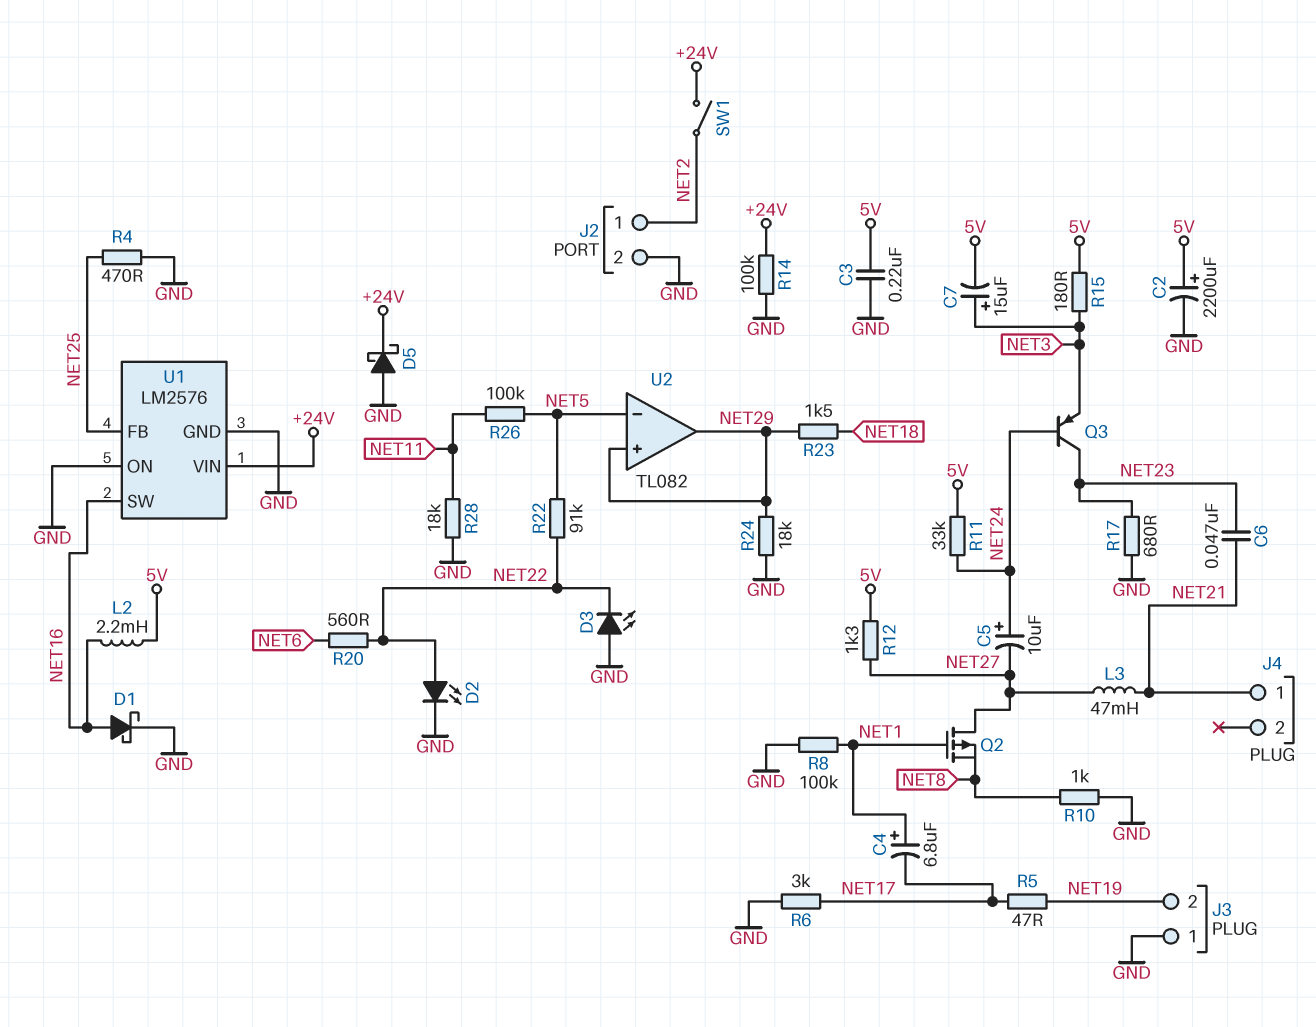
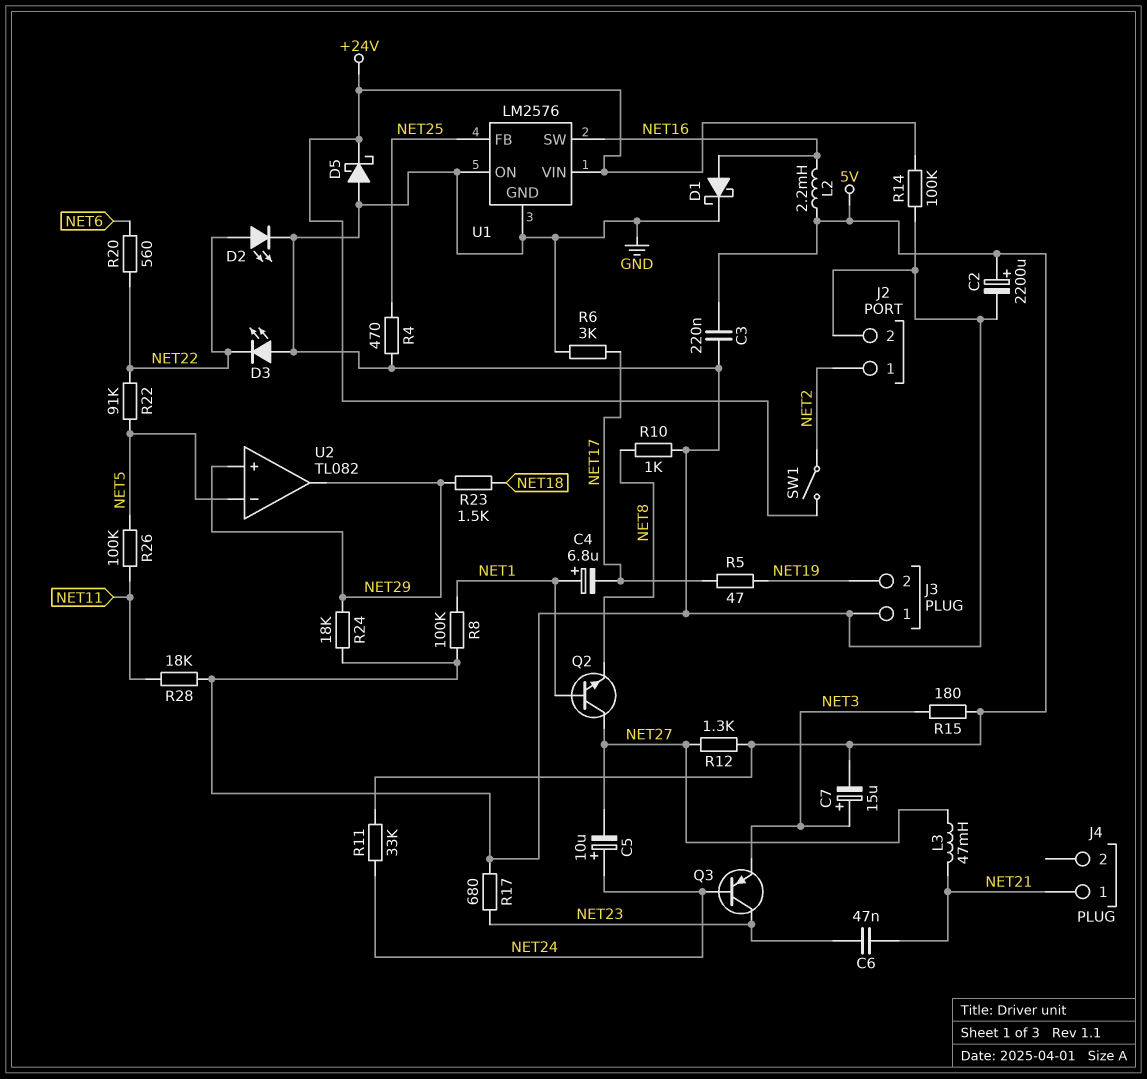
Q2: PMOS (G NET1, D NET27, S NET8) -> NPN (B NET1, C NET27, E NET8)

